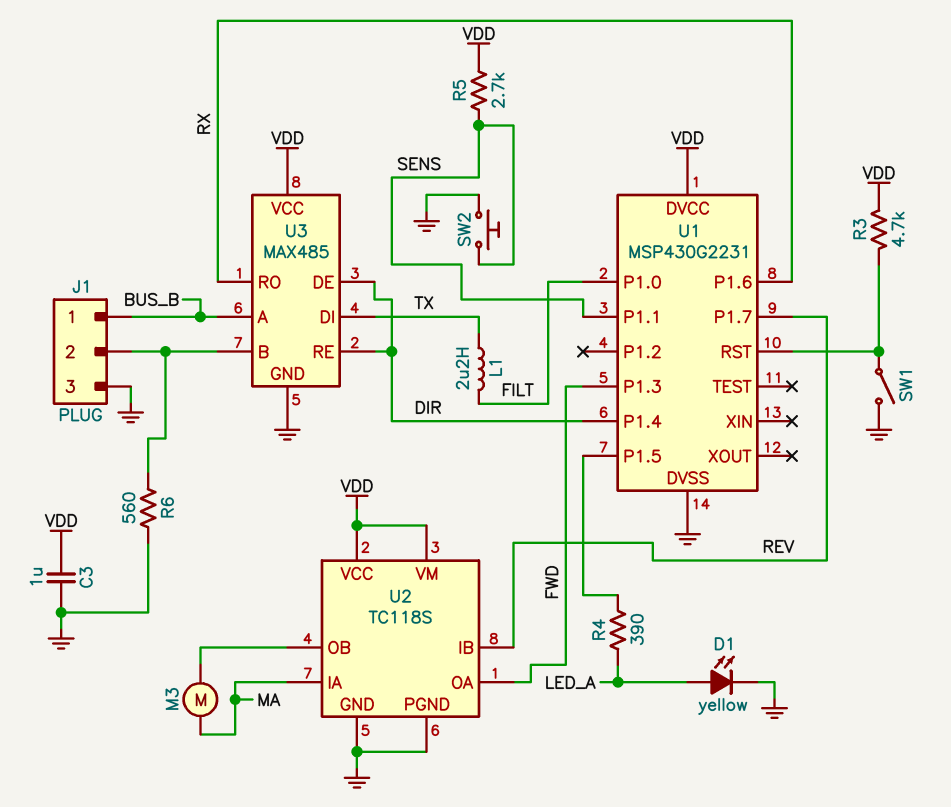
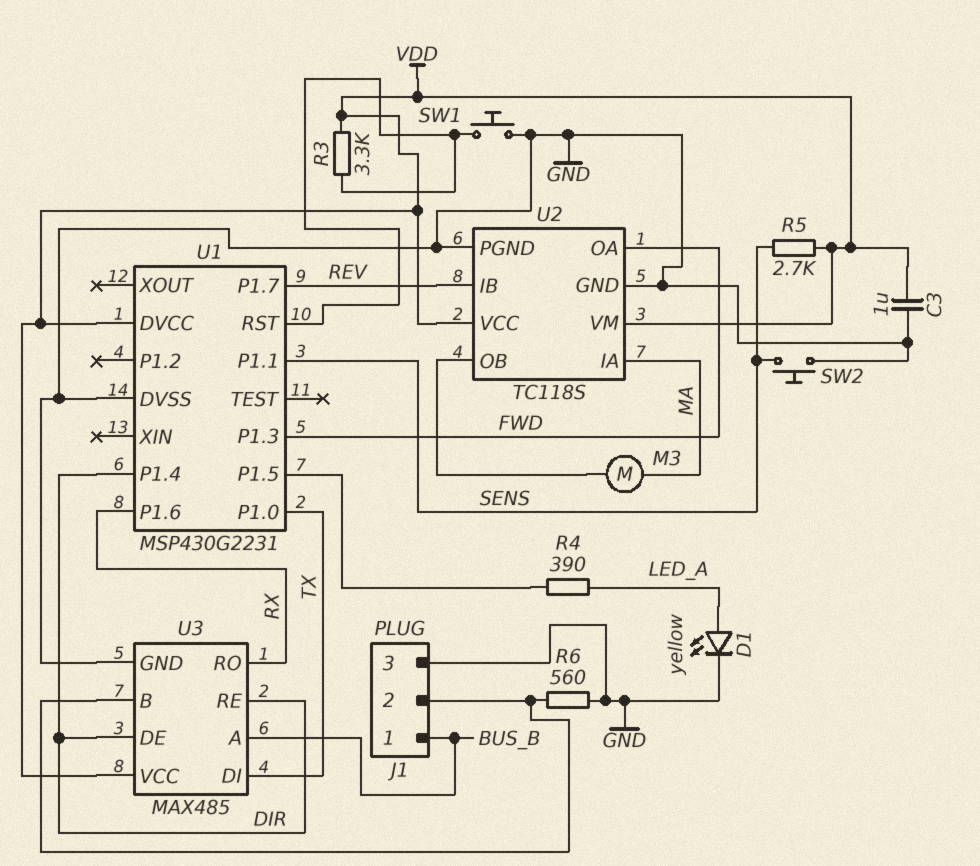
L1: 2.2uH (FILT, TX) -> none
R3: 4.7k (U1/RST, VDD) -> 3.3k (U1/RST, VDD)
SW1: switch (GND, U1/RST) -> button (GND, U1/RST)
U1 pin P1.0: FILT -> TX

